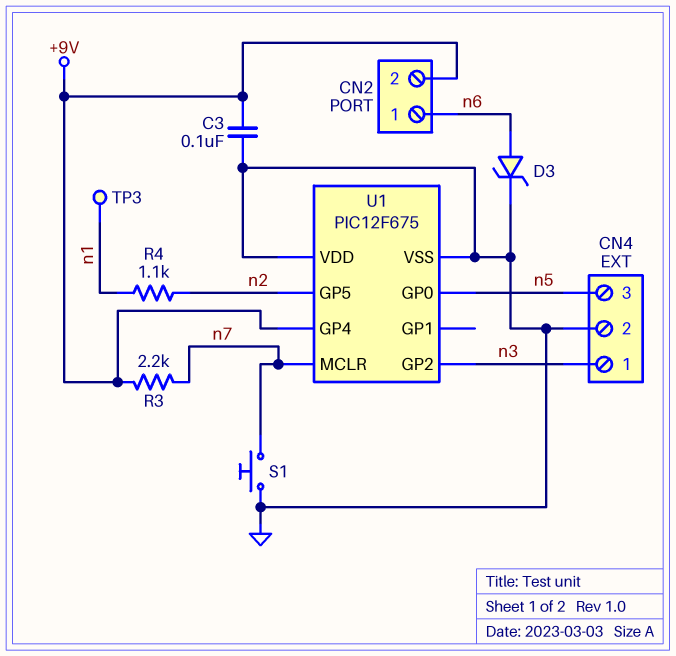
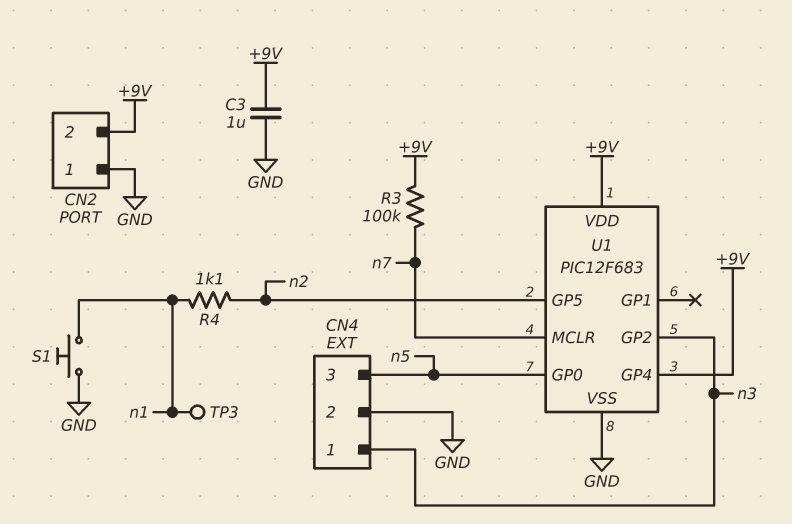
C3: 100nF (+9V, GND) -> 1uF (+9V, GND)
CN2 pin 1: n6 -> GND
D3: zener (A n6, K GND) -> none
R3: 2.2k (+9V, n7) -> 100k (+9V, n7)
S1: button (GND, n7) -> button (GND, n1)
U1: PIC12F675 -> PIC12F683
U1 pin VDD: GND -> +9V

